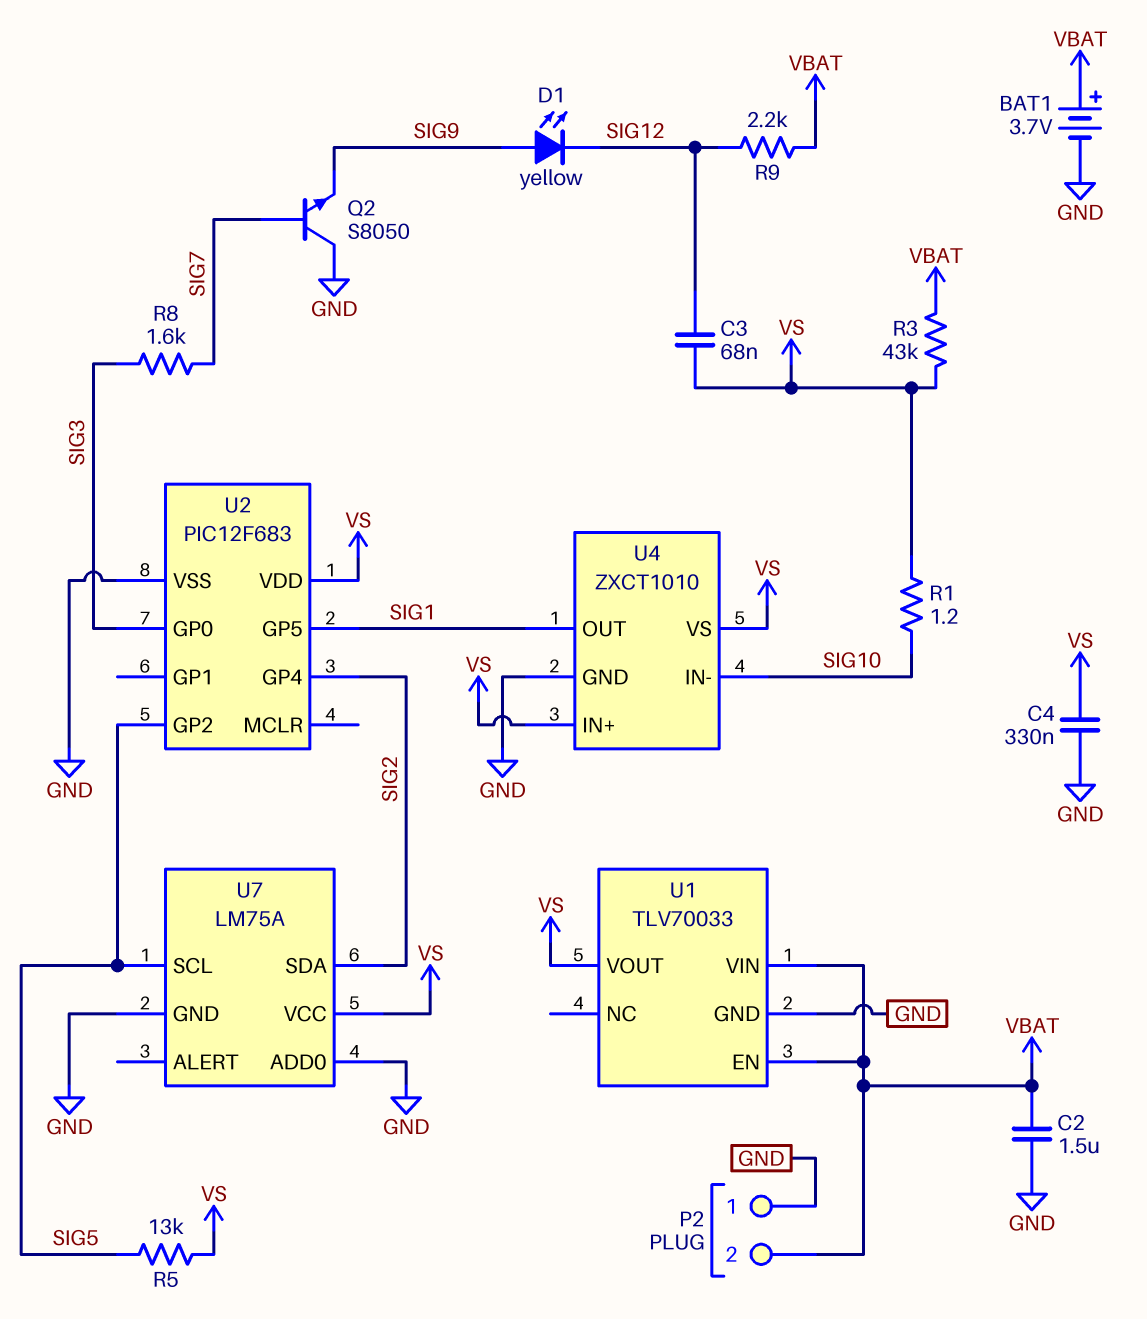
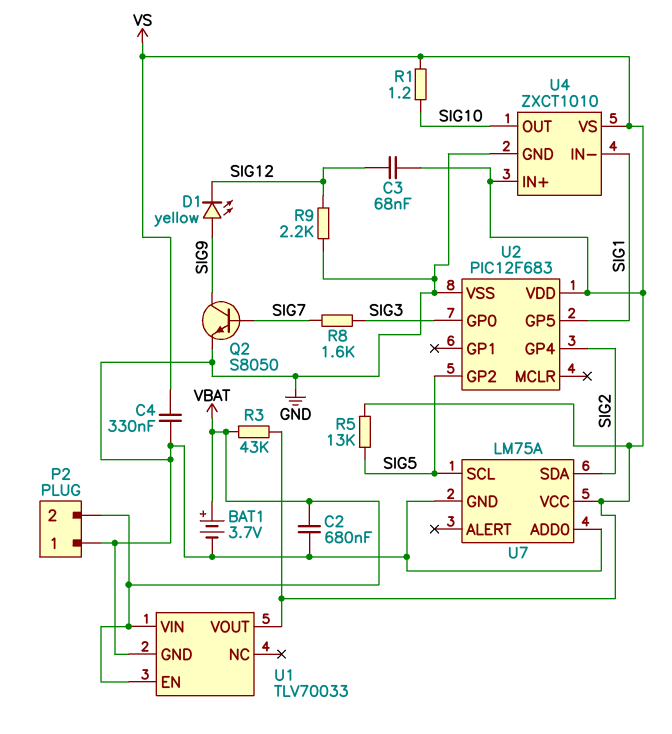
C2: 1.5uF (GND, VBAT) -> 680nF (GND, VBAT)
Q2: NPN S8050 (B SIG7, C GND, E SIG9) -> NPN S8050 (B SIG7, C SIG9, E GND)
R9: 2.2k (SIG12, VBAT) -> 2.2k (GND, SIG12)
U4 pin IN-: SIG10 -> SIG1
U4 pin OUT: SIG1 -> SIG10

